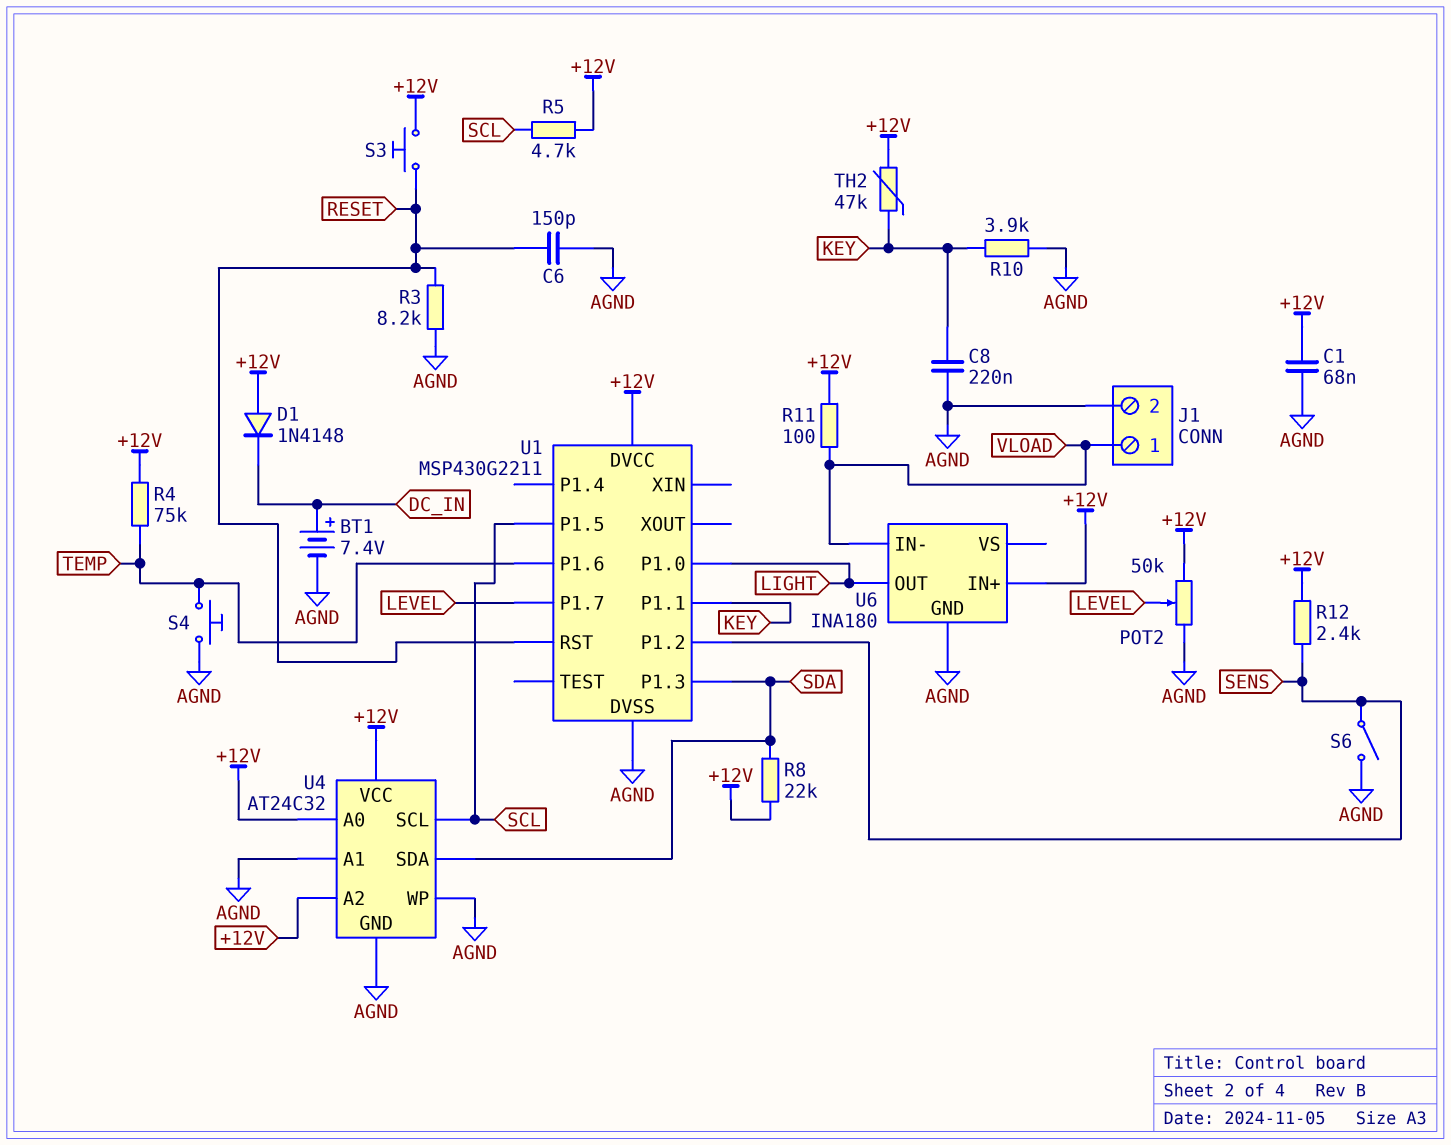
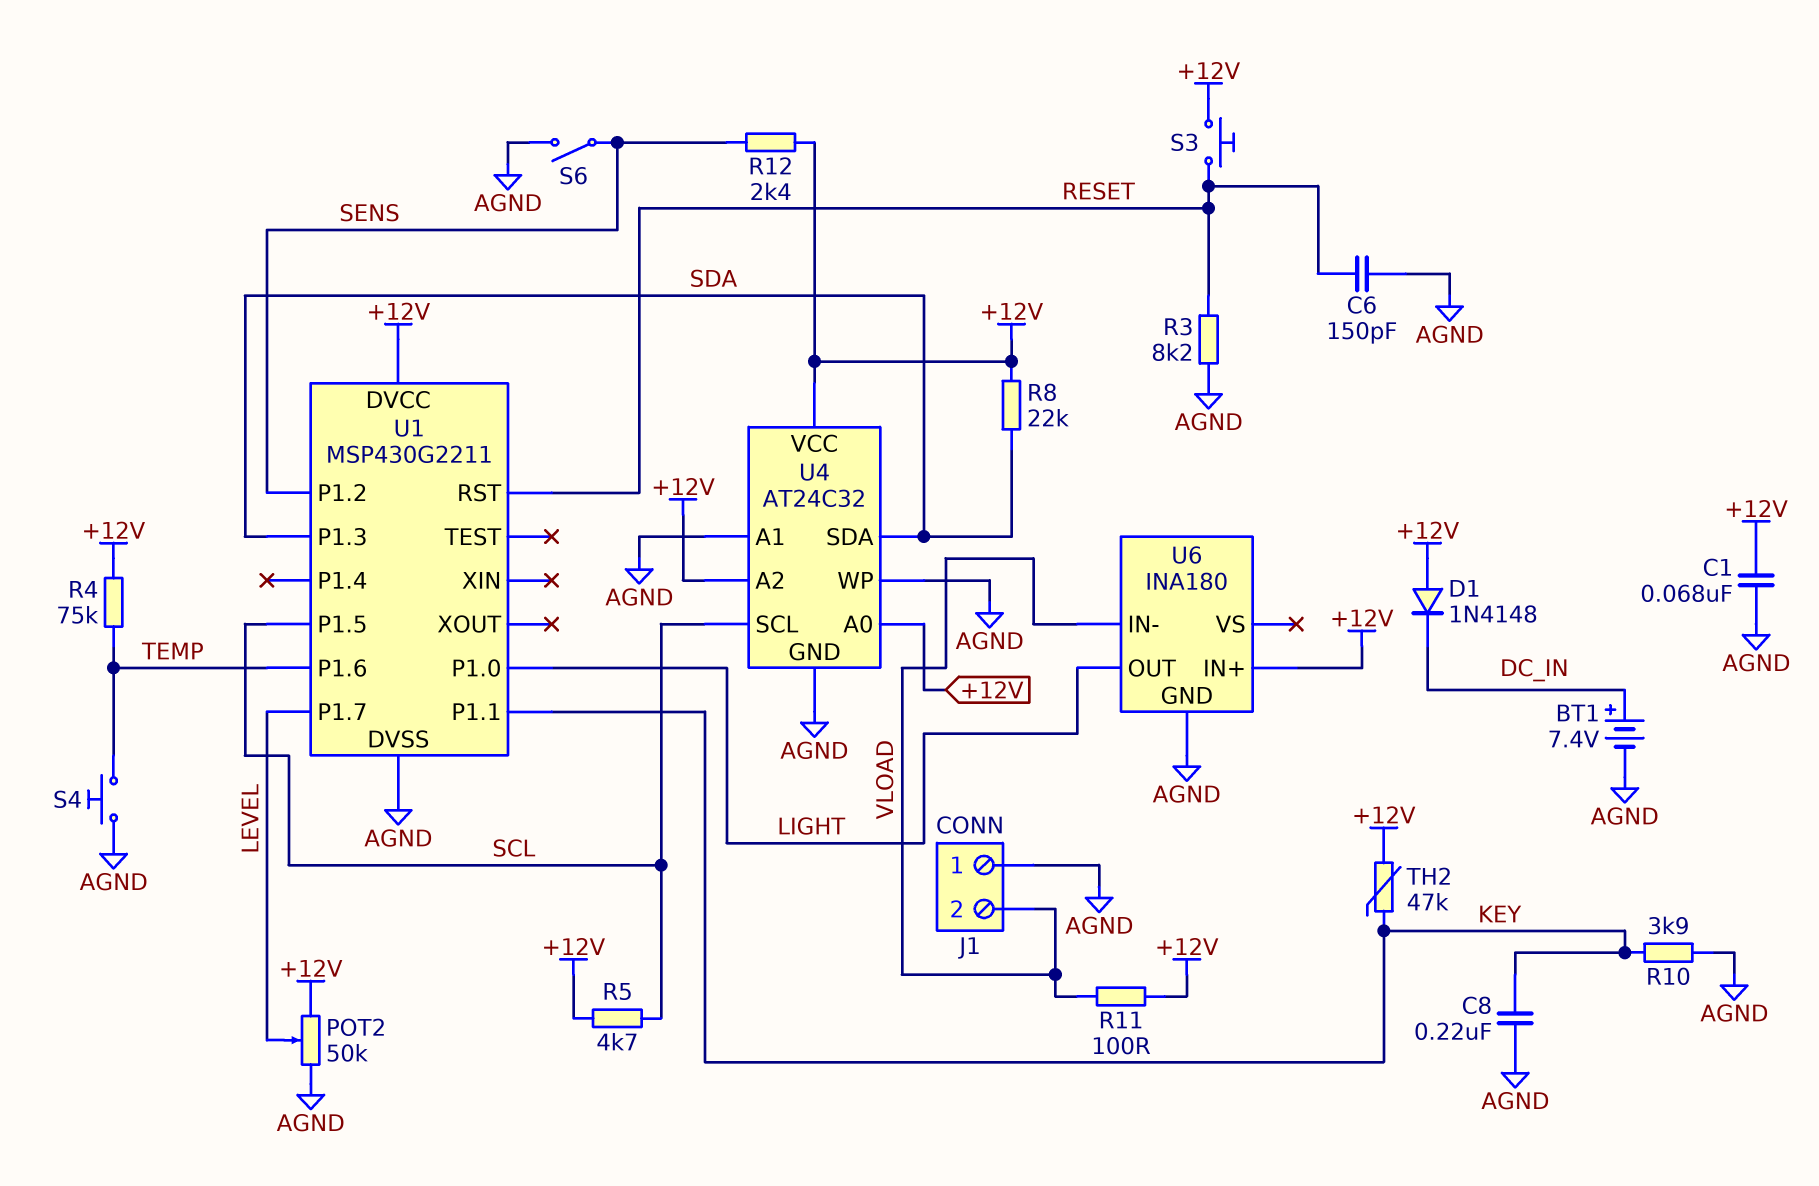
J1 pin 1: VLOAD -> AGND
J1 pin 2: AGND -> VLOAD

